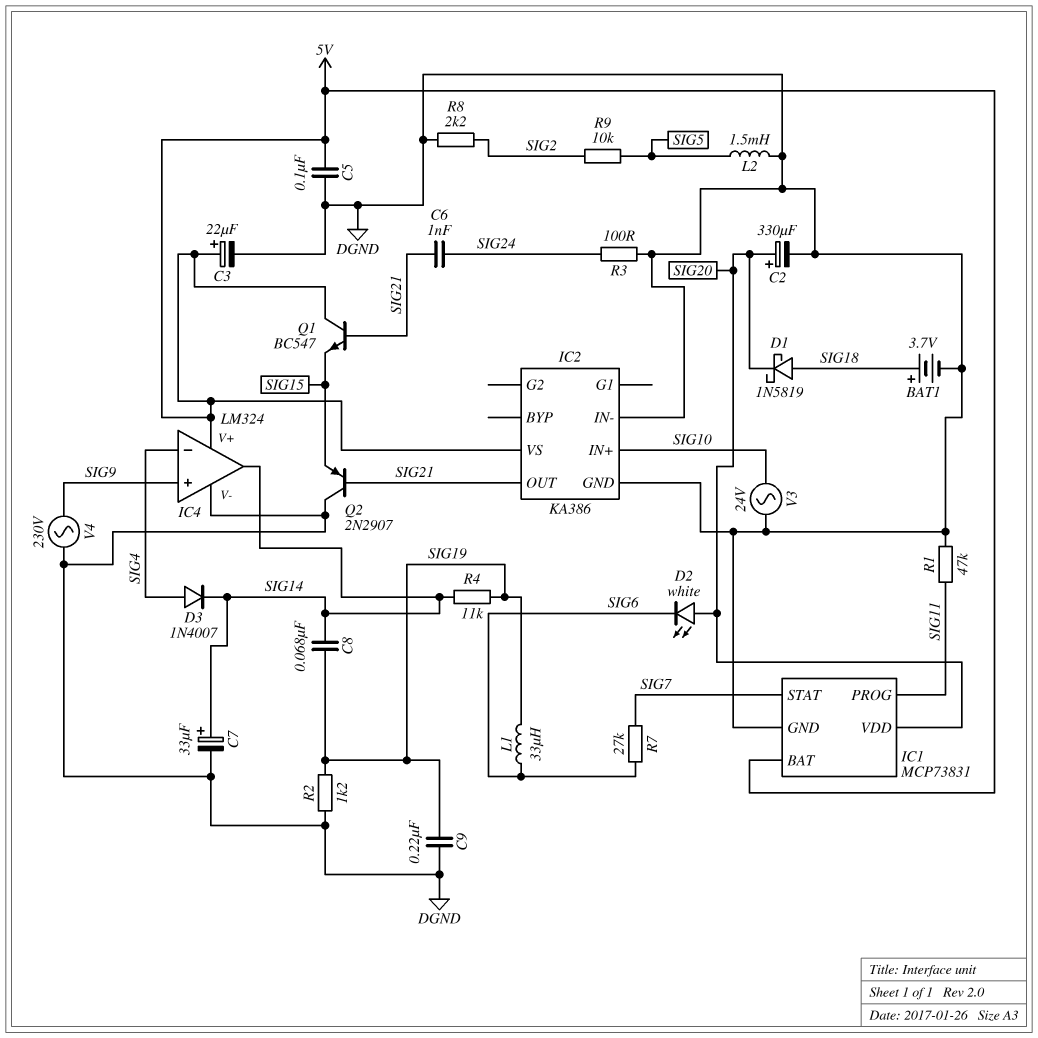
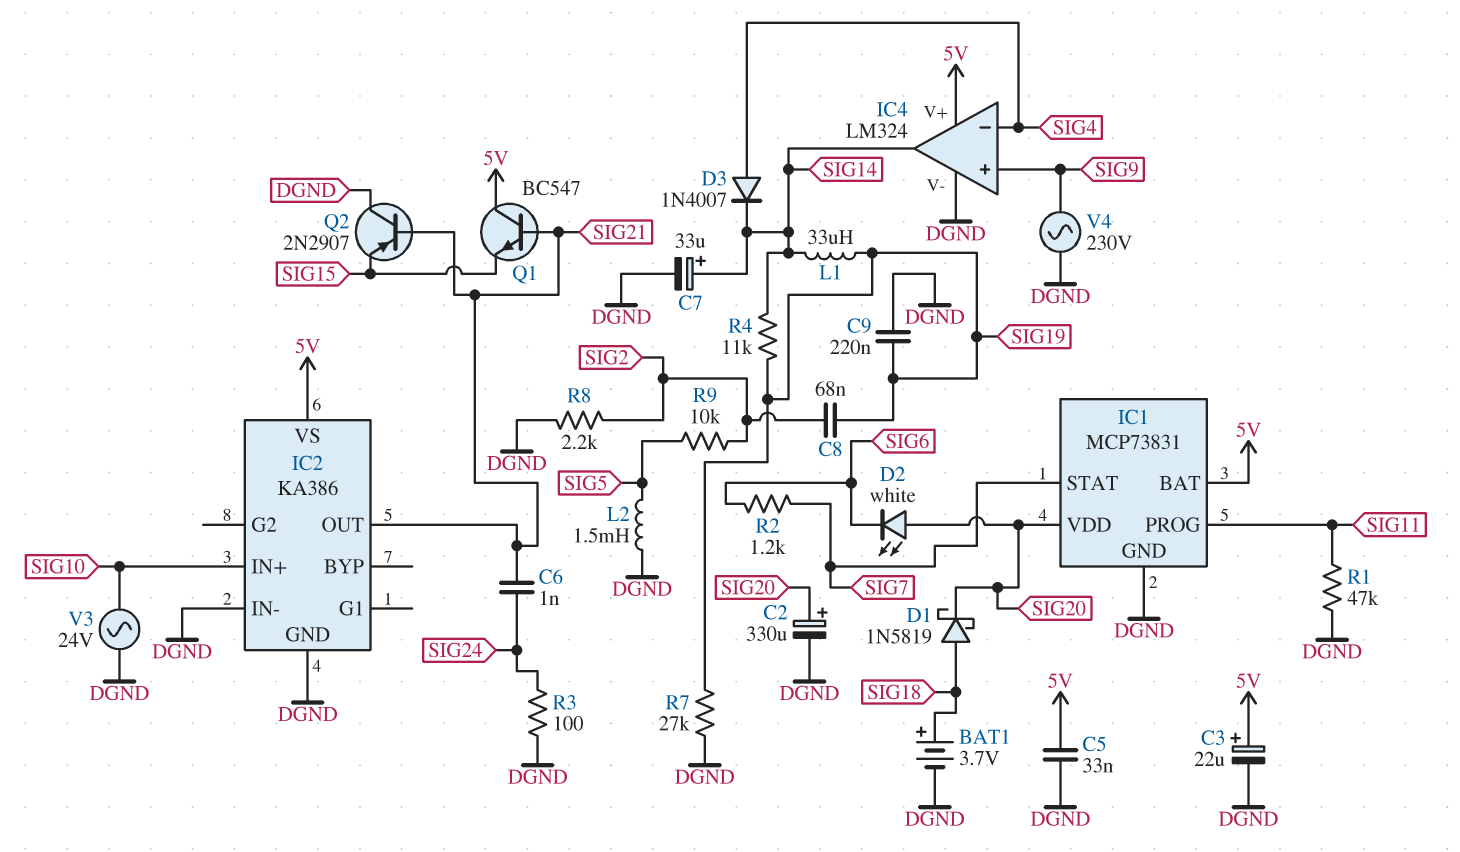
C5: 100nF (5V, DGND) -> 33nF (5V, DGND)
C8: 68nF (SIG14, SIG19) -> 68nF (SIG2, SIG19)
L1: 33uH (SIG6, SIG19) -> 33uH (SIG14, SIG19)
R2: 1.2k (DGND, SIG19) -> 1.2k (SIG6, SIG7)
R7: 27k (SIG6, SIG7) -> 27k (DGND, SIG19)

